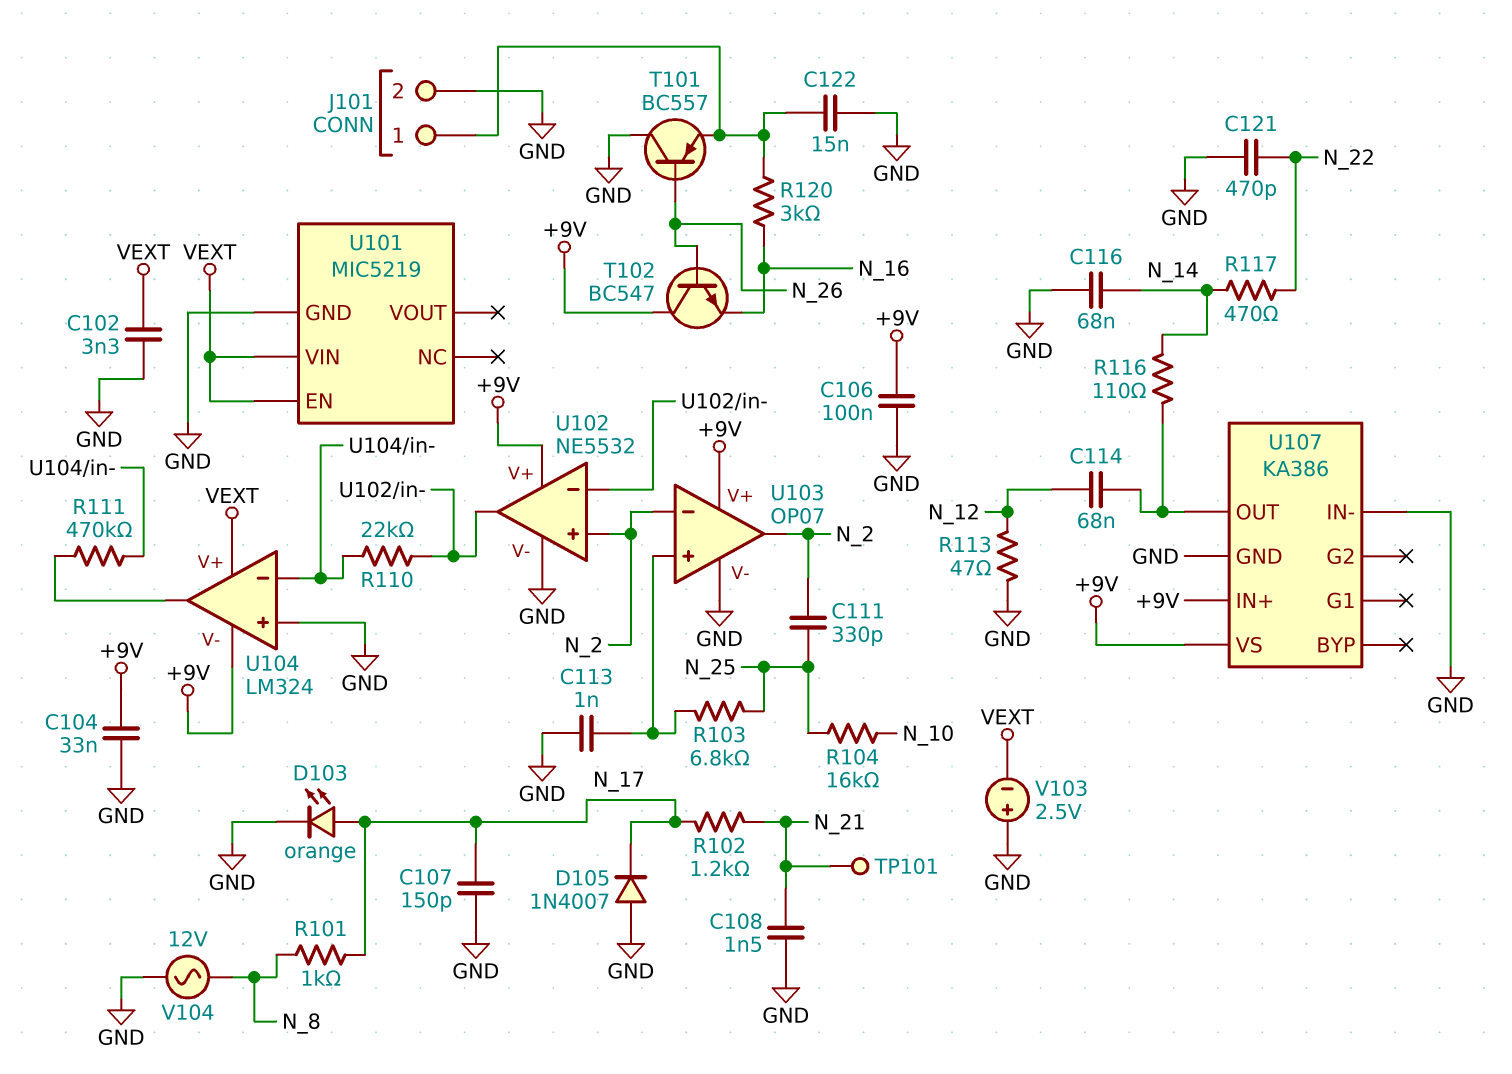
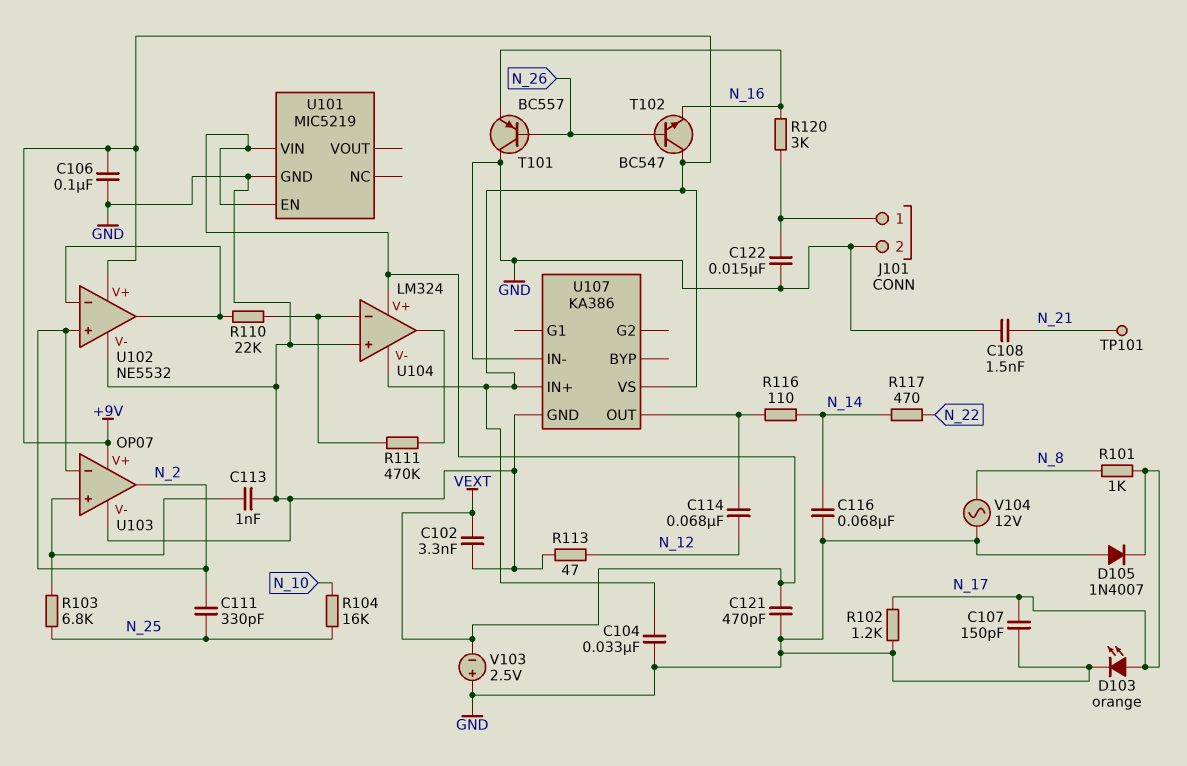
C121: 470pF (GND, N_22) -> 470pF (GND, VEXT)
R102: 1.2k (N_17, N_21) -> 1.2k (GND, N_17)
T101: PNP BC557 (B N_26, C GND, E J101/1) -> PNP BC557 (B N_26, C GND, E N_16)

